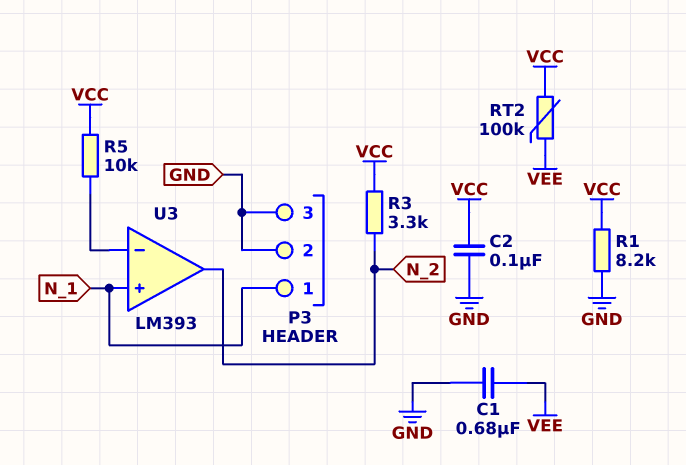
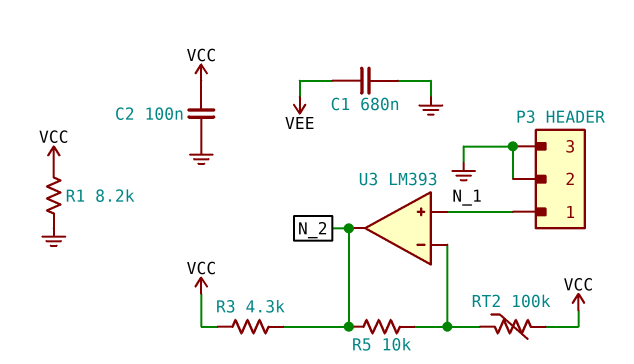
R3: 3.3k (N_2, VCC) -> 4.3k (N_2, VCC)
R5: 10k (U3/in-, VCC) -> 10k (N_2, U3/in-)
RT2: 100k (VCC, VEE) -> 100k (U3/in-, VCC)

